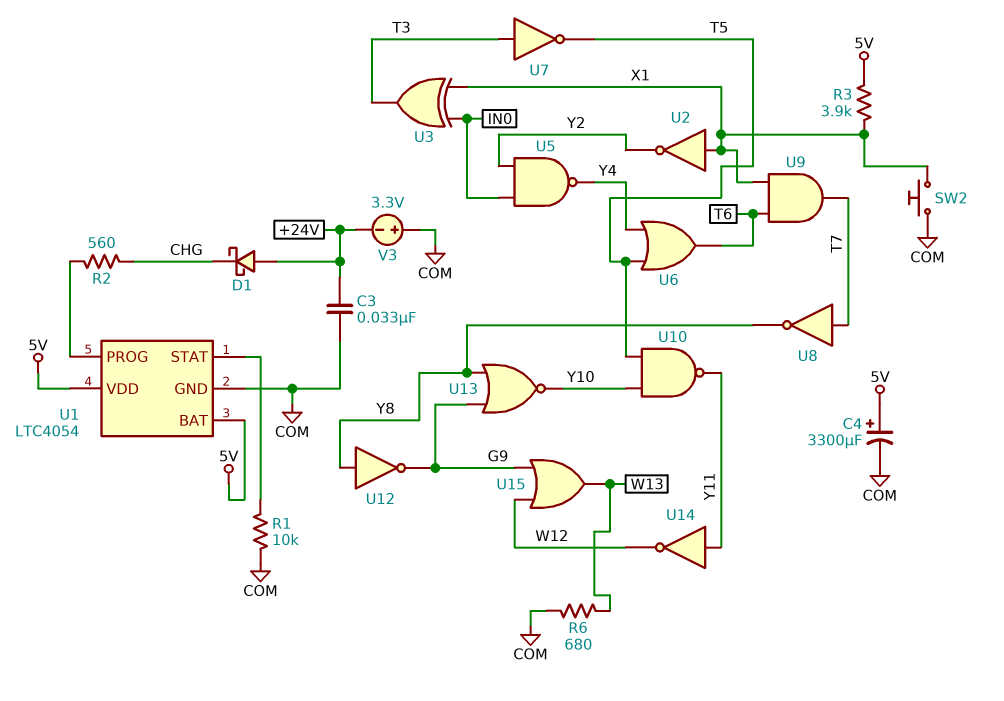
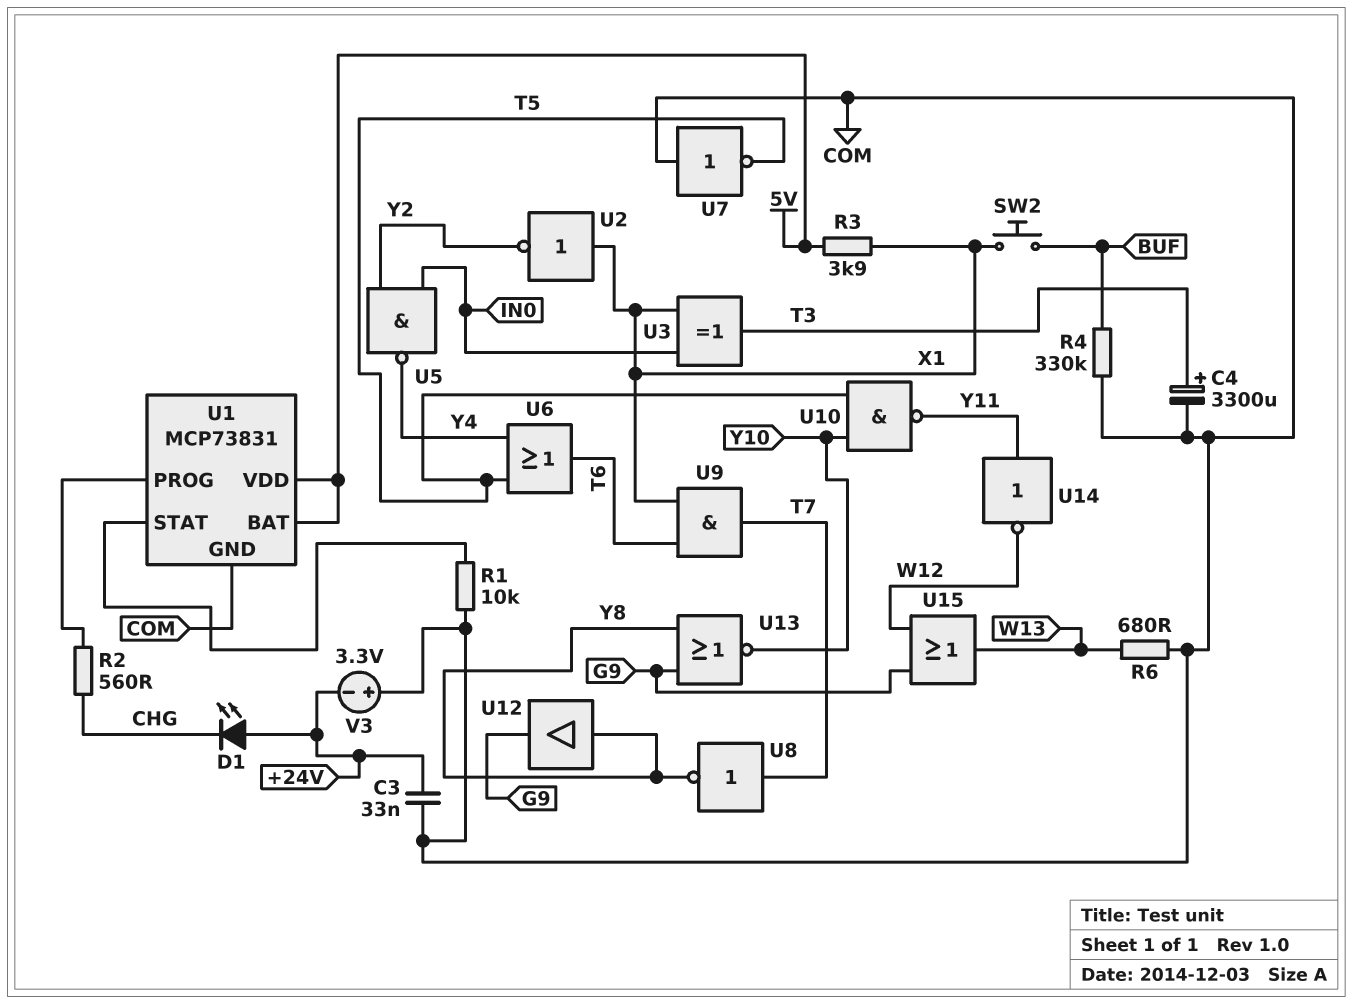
C4: 3300uF (plus 5V, minus COM) -> 3300uF (plus T3, minus COM)
D1: schottky (A +24V, K CHG) -> LED (A +24V, K CHG)
R4: none -> 330k (BUF, COM)
SW2: button (COM, X1) -> button (BUF, X1)
U1: LTC4054 -> MCP73831
U7: NOT (in T3, out T5) -> NOT (in COM, out T5)
U12: NOT (in Y8, out G9) -> buffer (in Y8, out G9)

